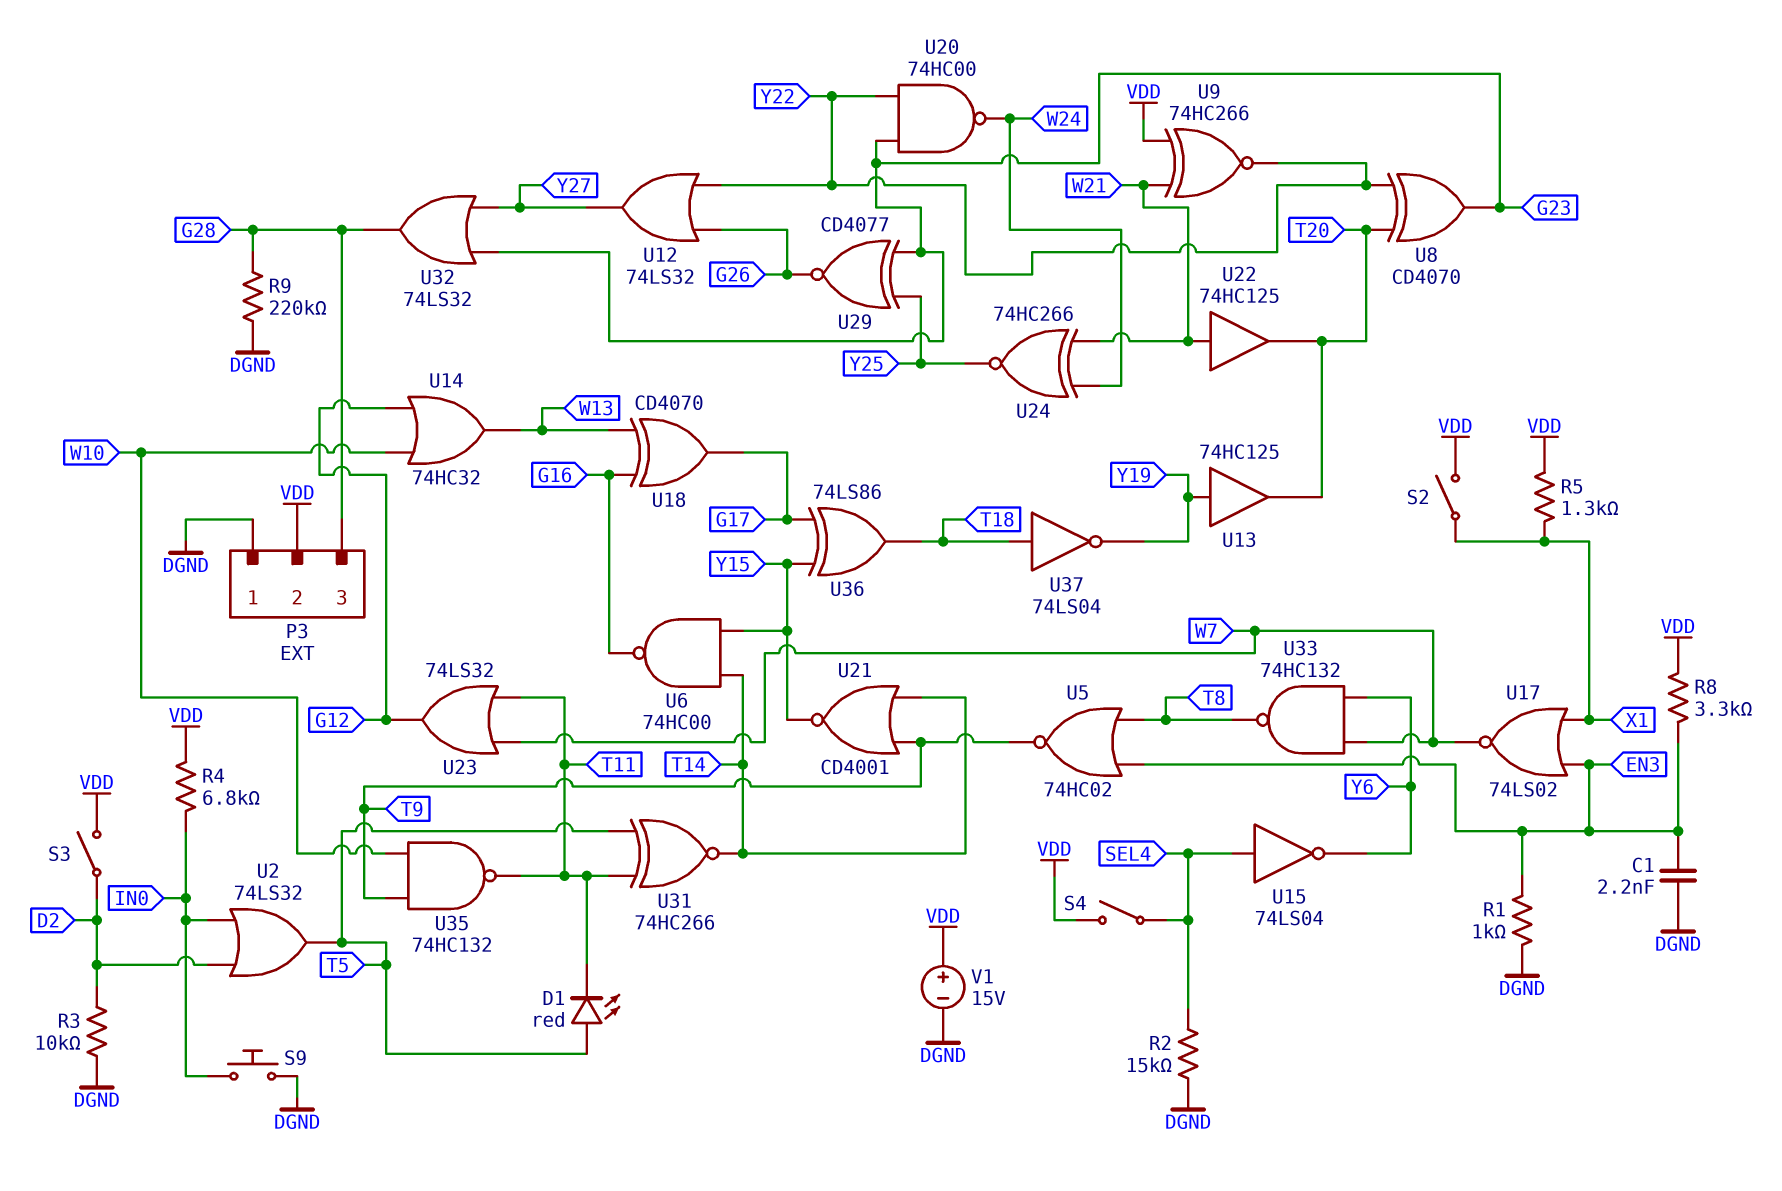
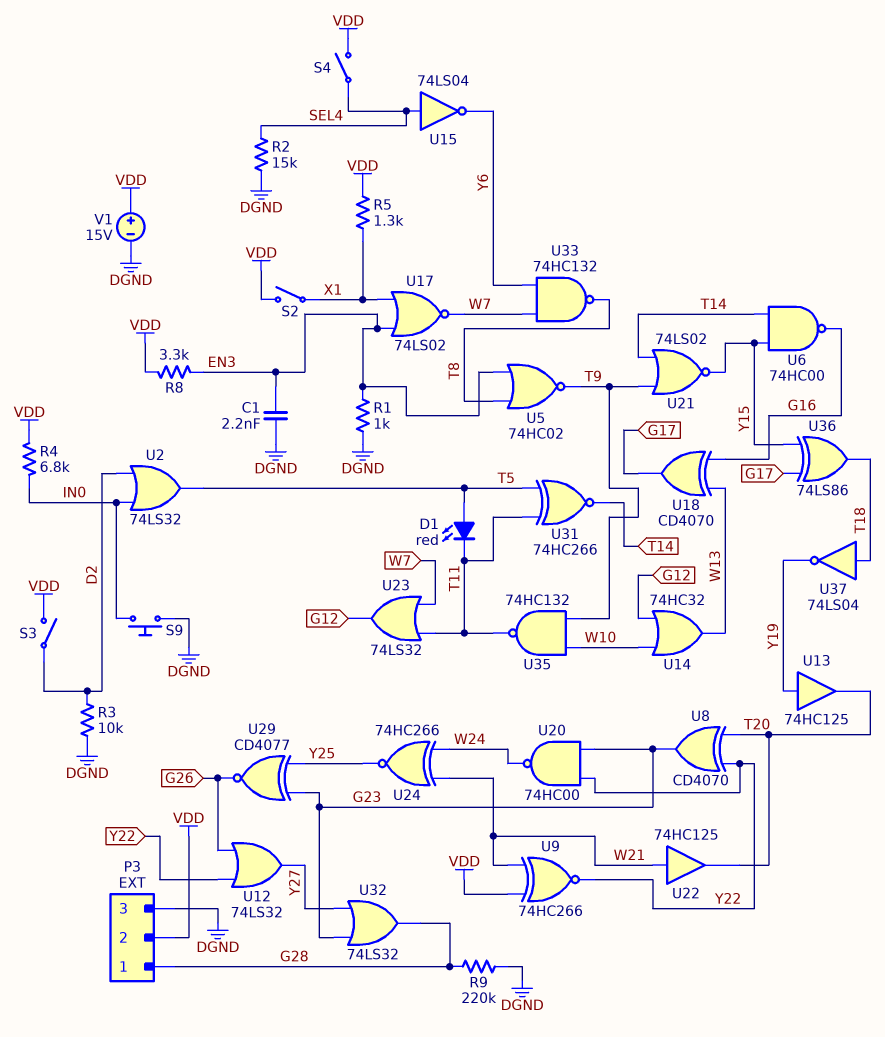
P3 pin 1: DGND -> G28
P3 pin 3: G28 -> DGND
U21: NOR CD4001 (in T9, in T14, out Y15) -> NOR 74LS02 (in T9, in T14, out Y15)

